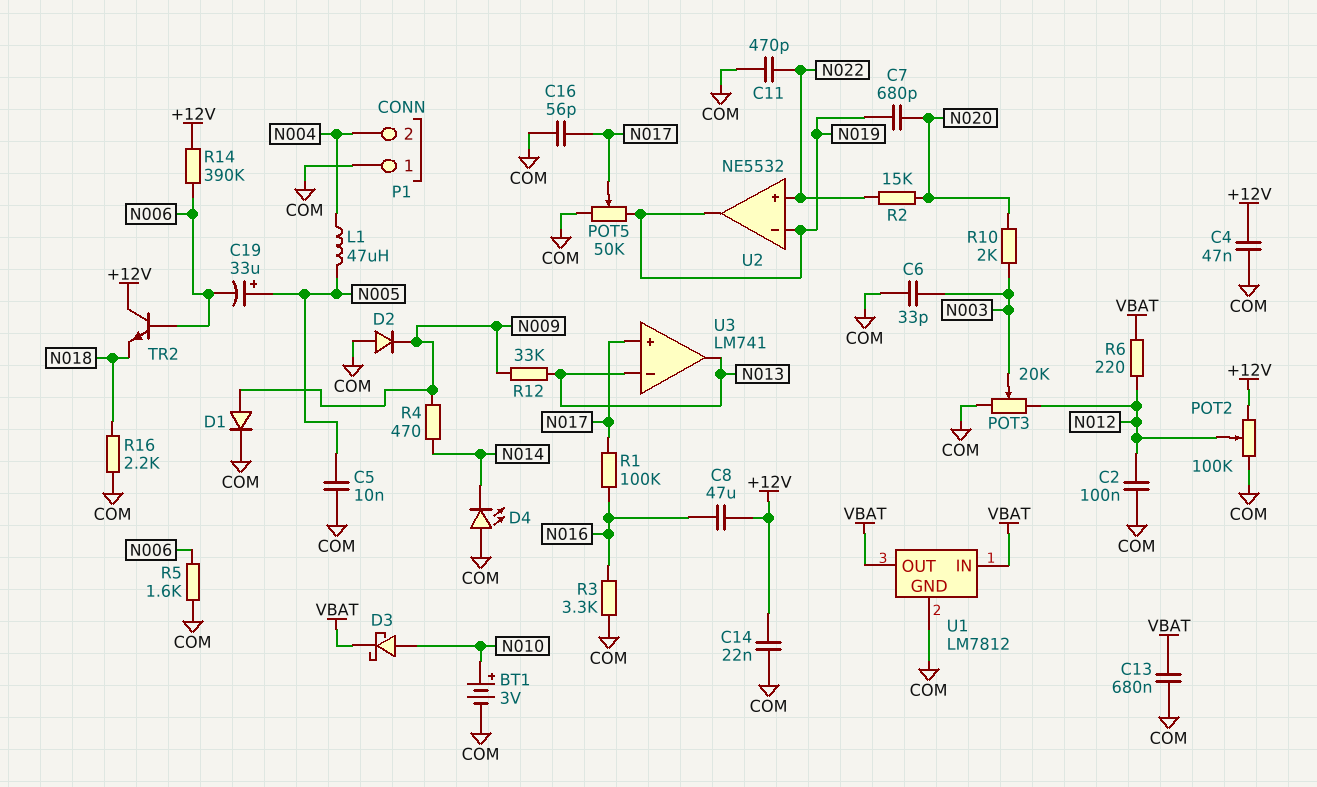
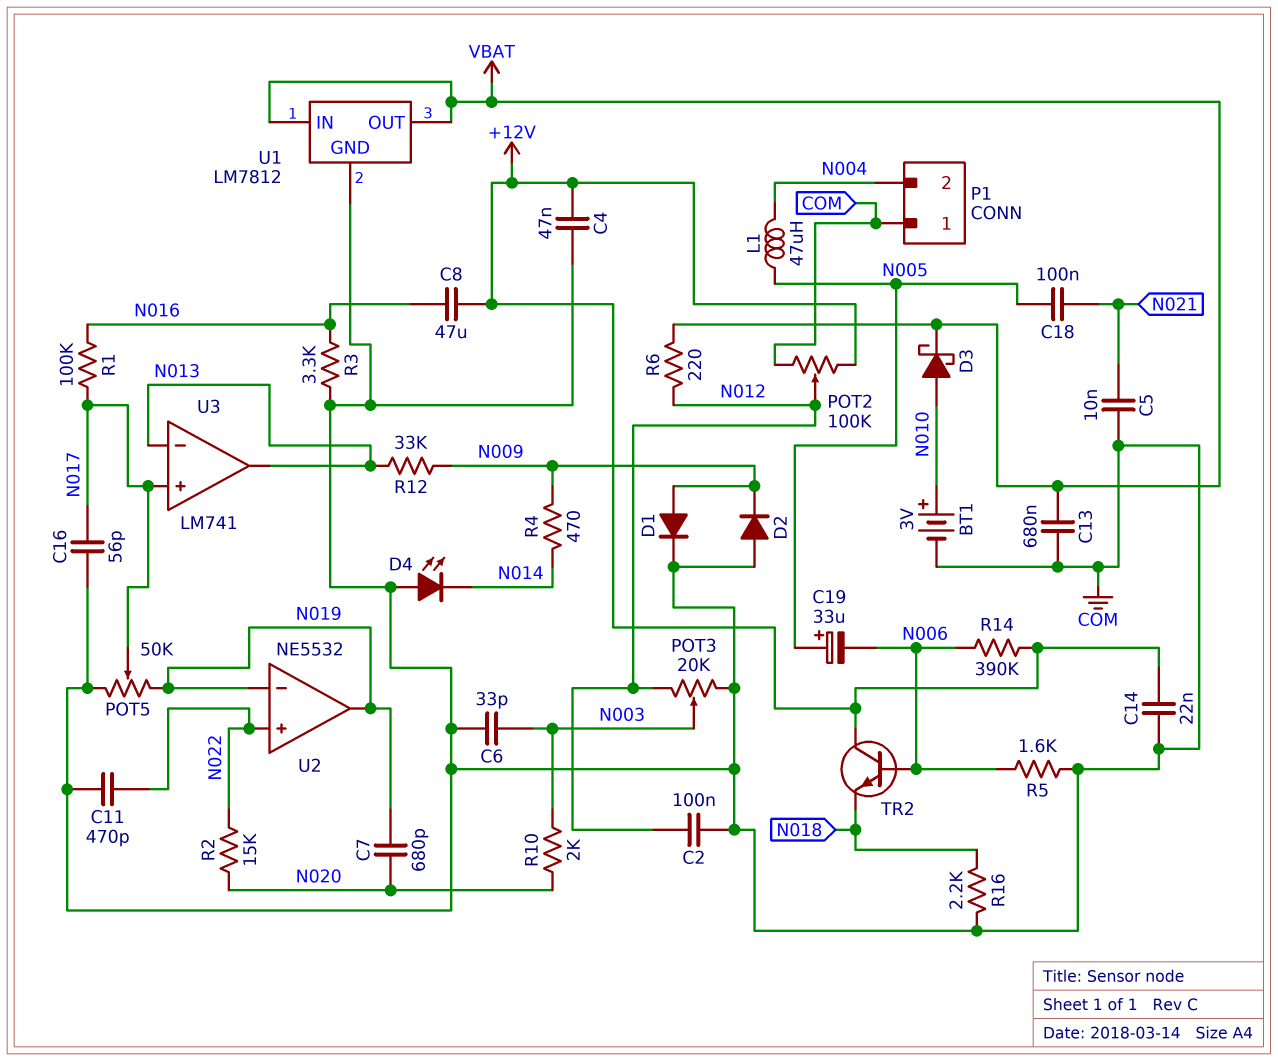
C5: 10nF (COM, N005) -> 10nF (COM, N021)
C18: none -> 100nF (N005, N021)

